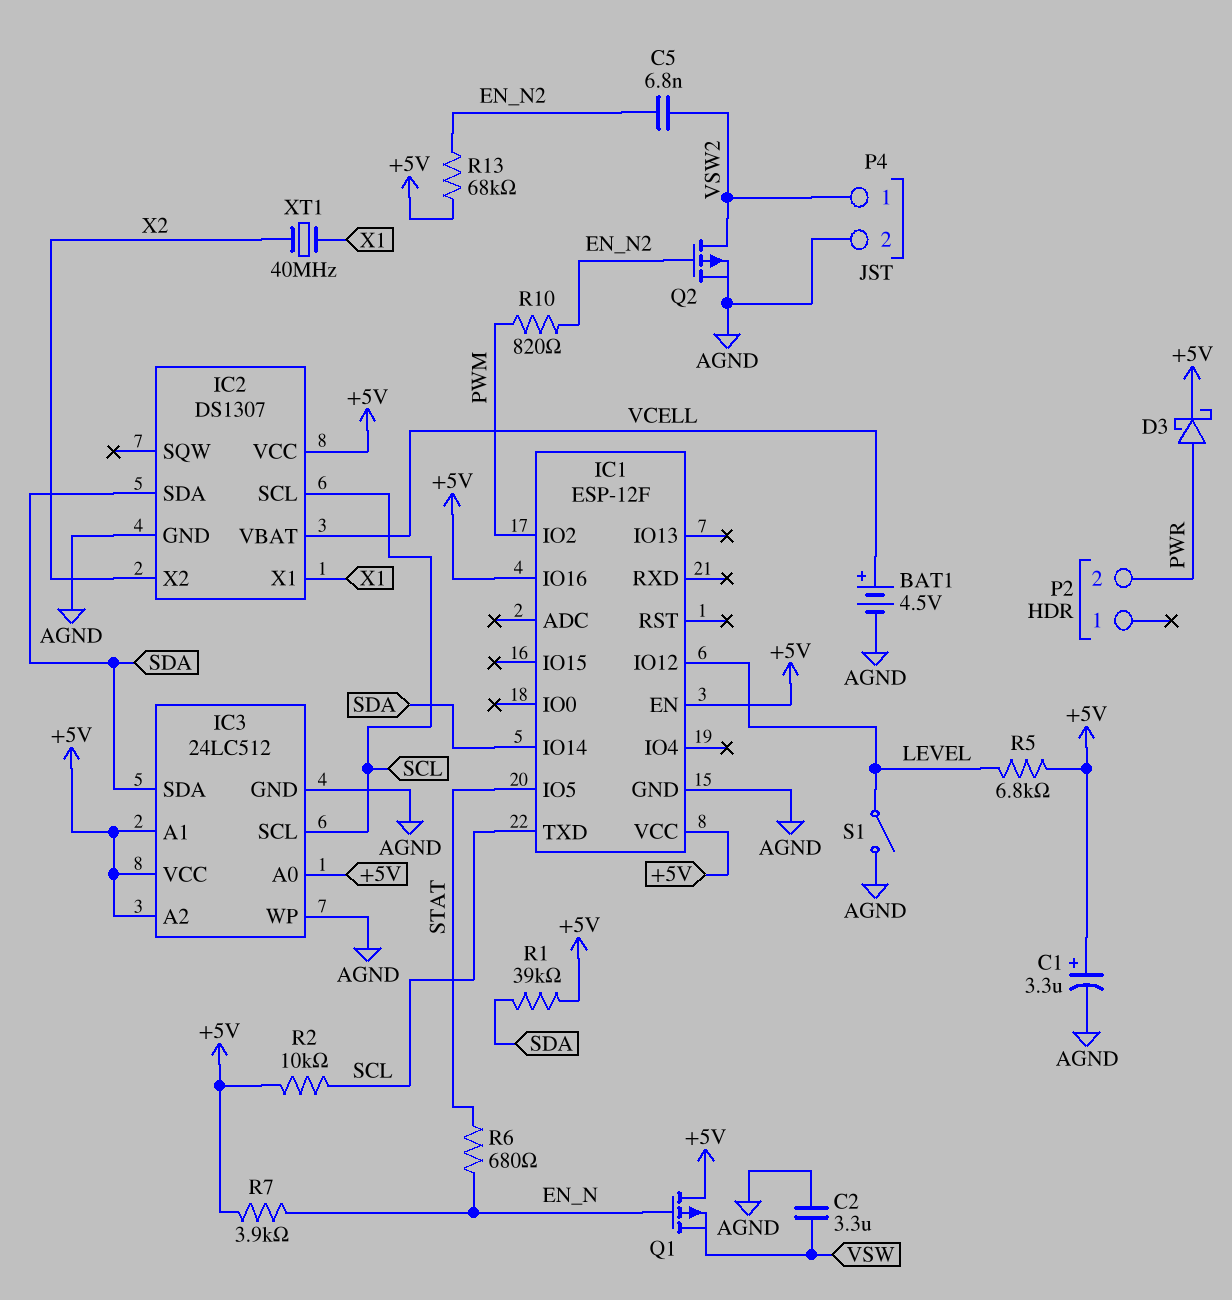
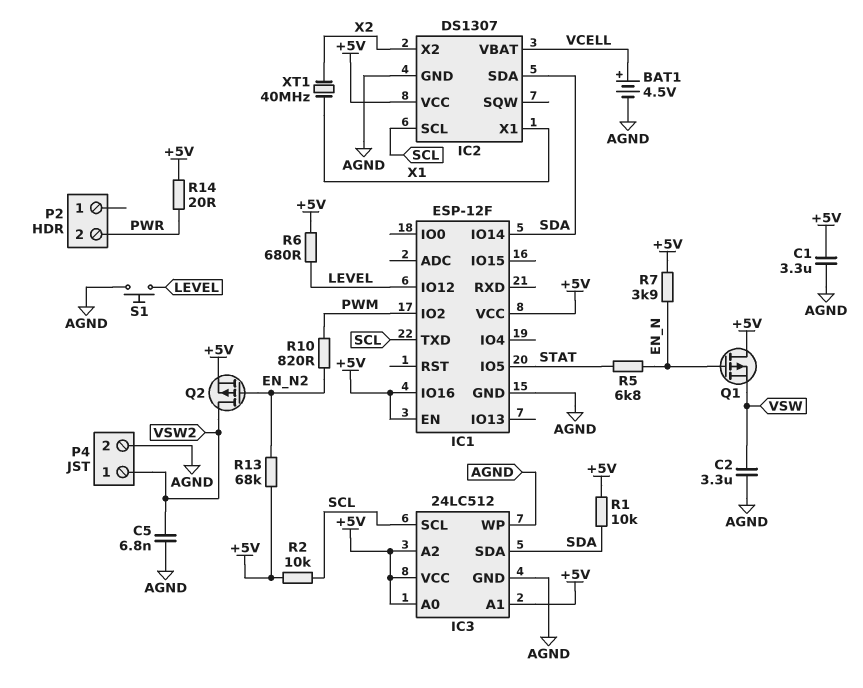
C1: 3.3uF (plus +5V, minus AGND) -> 3.3uF (+5V, AGND)
C5: 6.8nF (EN_N2, VSW2) -> 6.8nF (AGND, VSW2)
D3: schottky (A PWR, K +5V) -> none
Q2: PMOS (G EN_N2, D VSW2, S AGND) -> PMOS (G EN_N2, D VSW2, S +5V)
R1: 39k (+5V, SDA) -> 10k (+5V, SDA)
R5: 6.8k (+5V, LEVEL) -> 6.8k (EN_N, STAT)
R6: 680 (EN_N, STAT) -> 680 (+5V, LEVEL)
R14: none -> 20 (+5V, PWR)
S1: switch (AGND, LEVEL) -> button (AGND, LEVEL)

